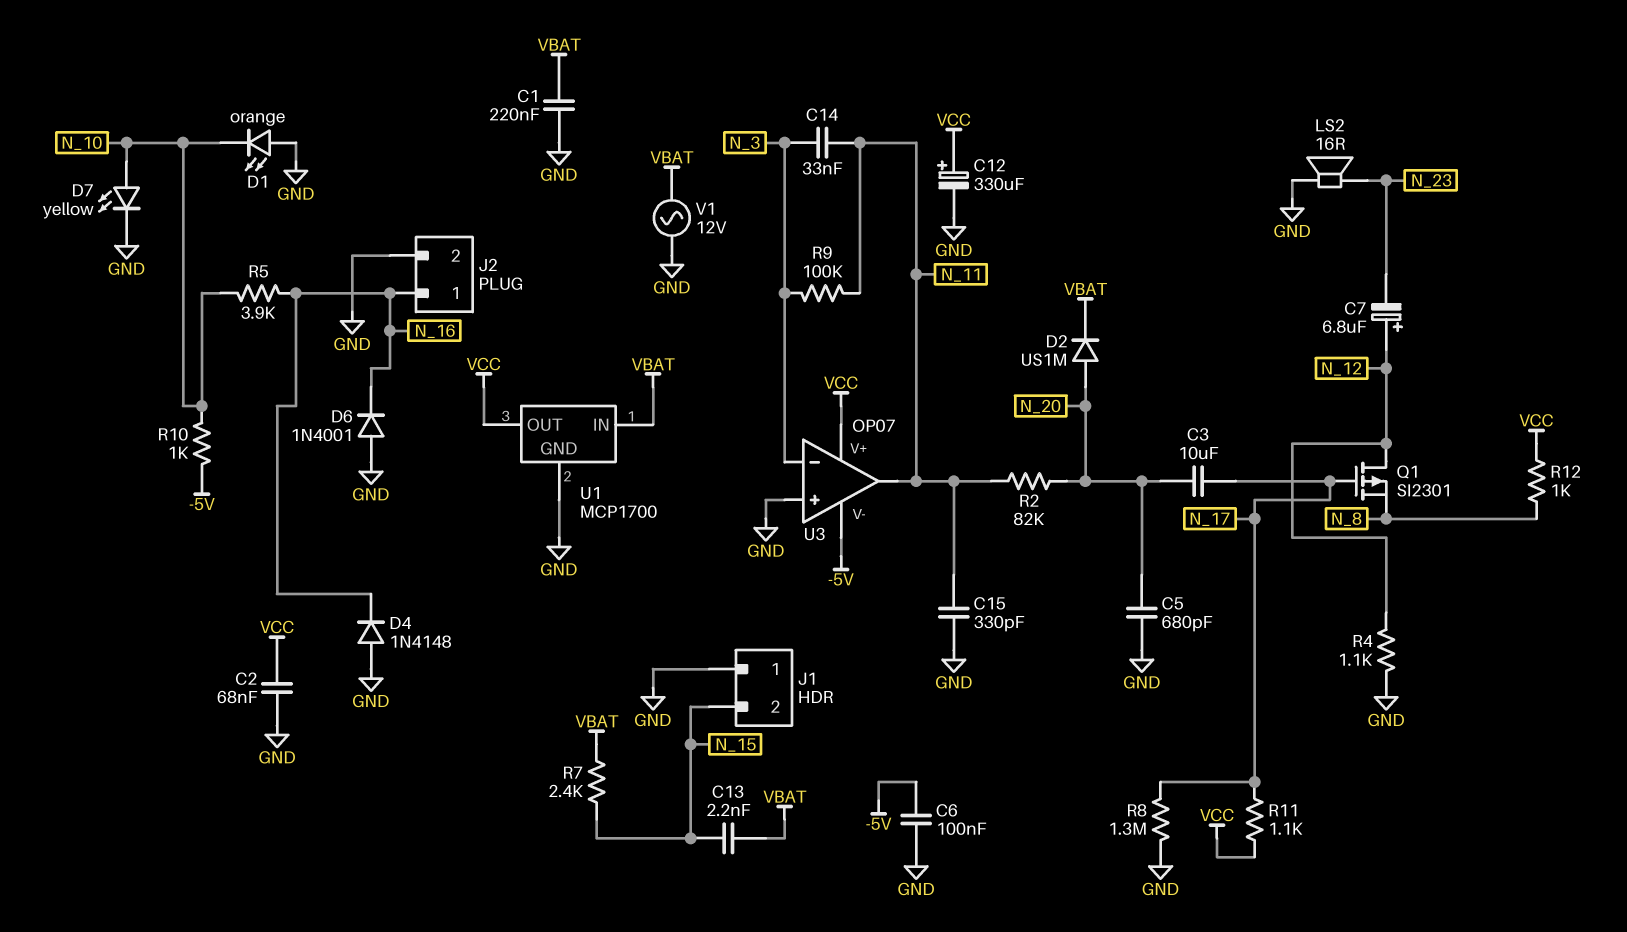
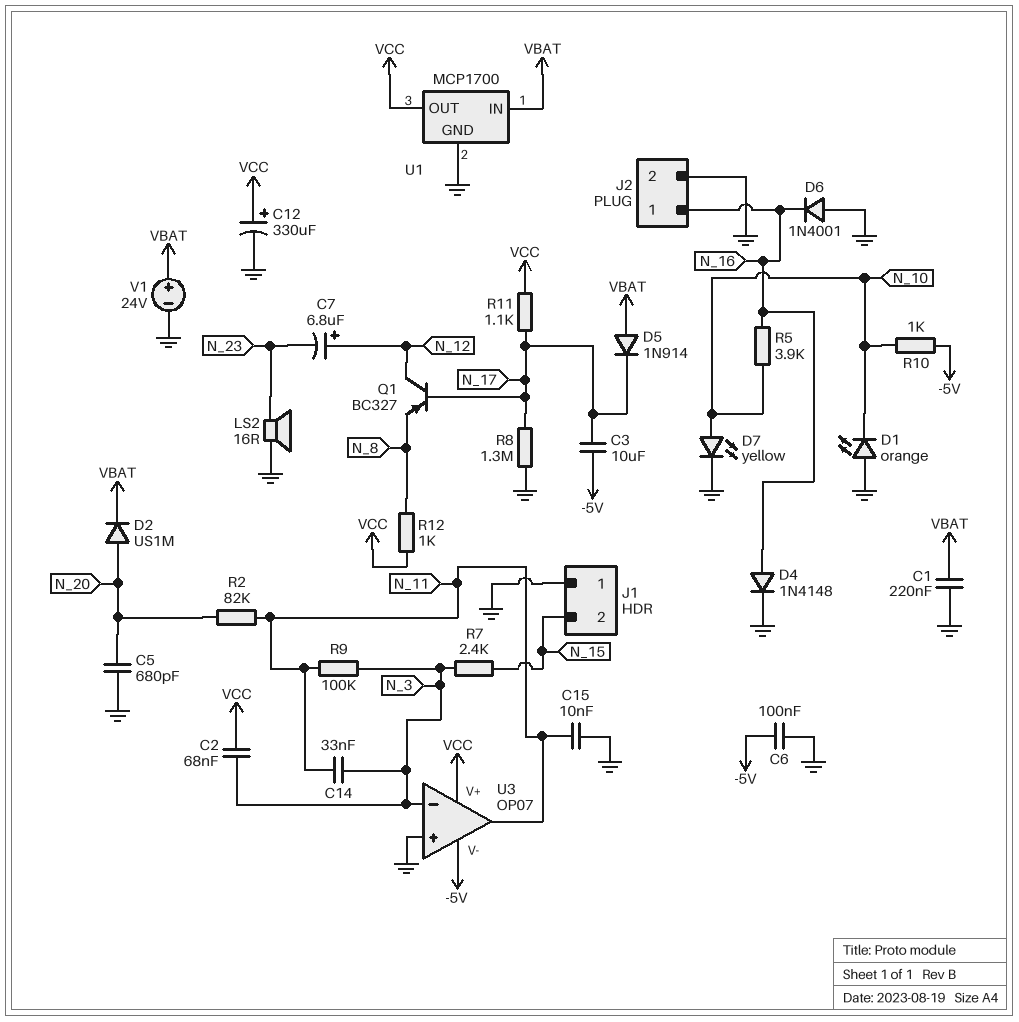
C2: 68nF (GND, VCC) -> 68nF (N_3, VCC)
C3: 10uF (N_17, N_20) -> 10uF (-5V, N_17)
C13: 2.2nF (N_15, VBAT) -> none
C15: 330pF (GND, N_11) -> 10nF (GND, N_11)
D4: diode 1N4148 (A GND, K N_16) -> diode 1N4148 (A N_16, K GND)
D5: none -> diode 1N914 (A VBAT, K N_17)
Q1: PMOS SI2301 (G N_17, D N_12, S N_8) -> PNP BC327 (B N_17, C N_12, E N_8)
R4: 1.1k (GND, N_12) -> none
R7: 2.4k (N_15, VBAT) -> 2.4k (N_3, N_15)
V1: AC 12V (GND, VBAT) -> 24V (plus VBAT, minus GND)

